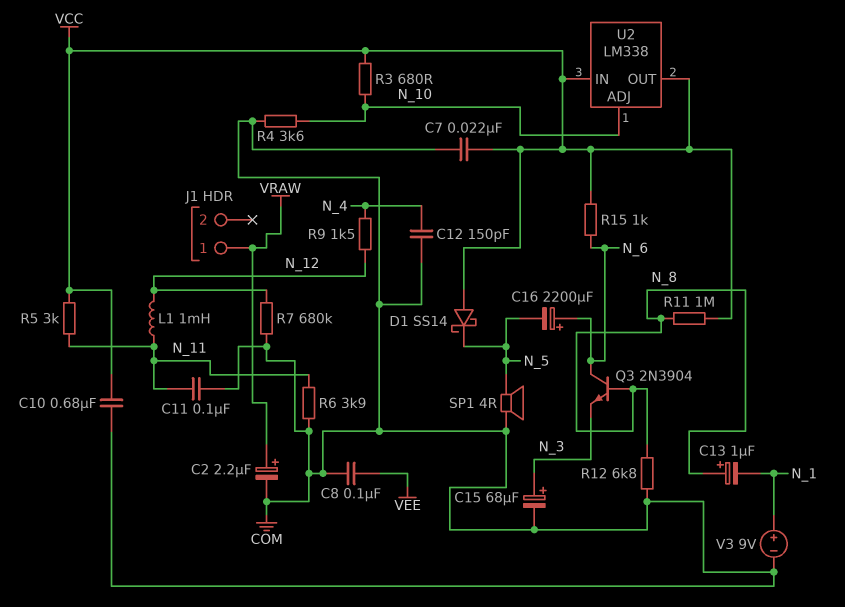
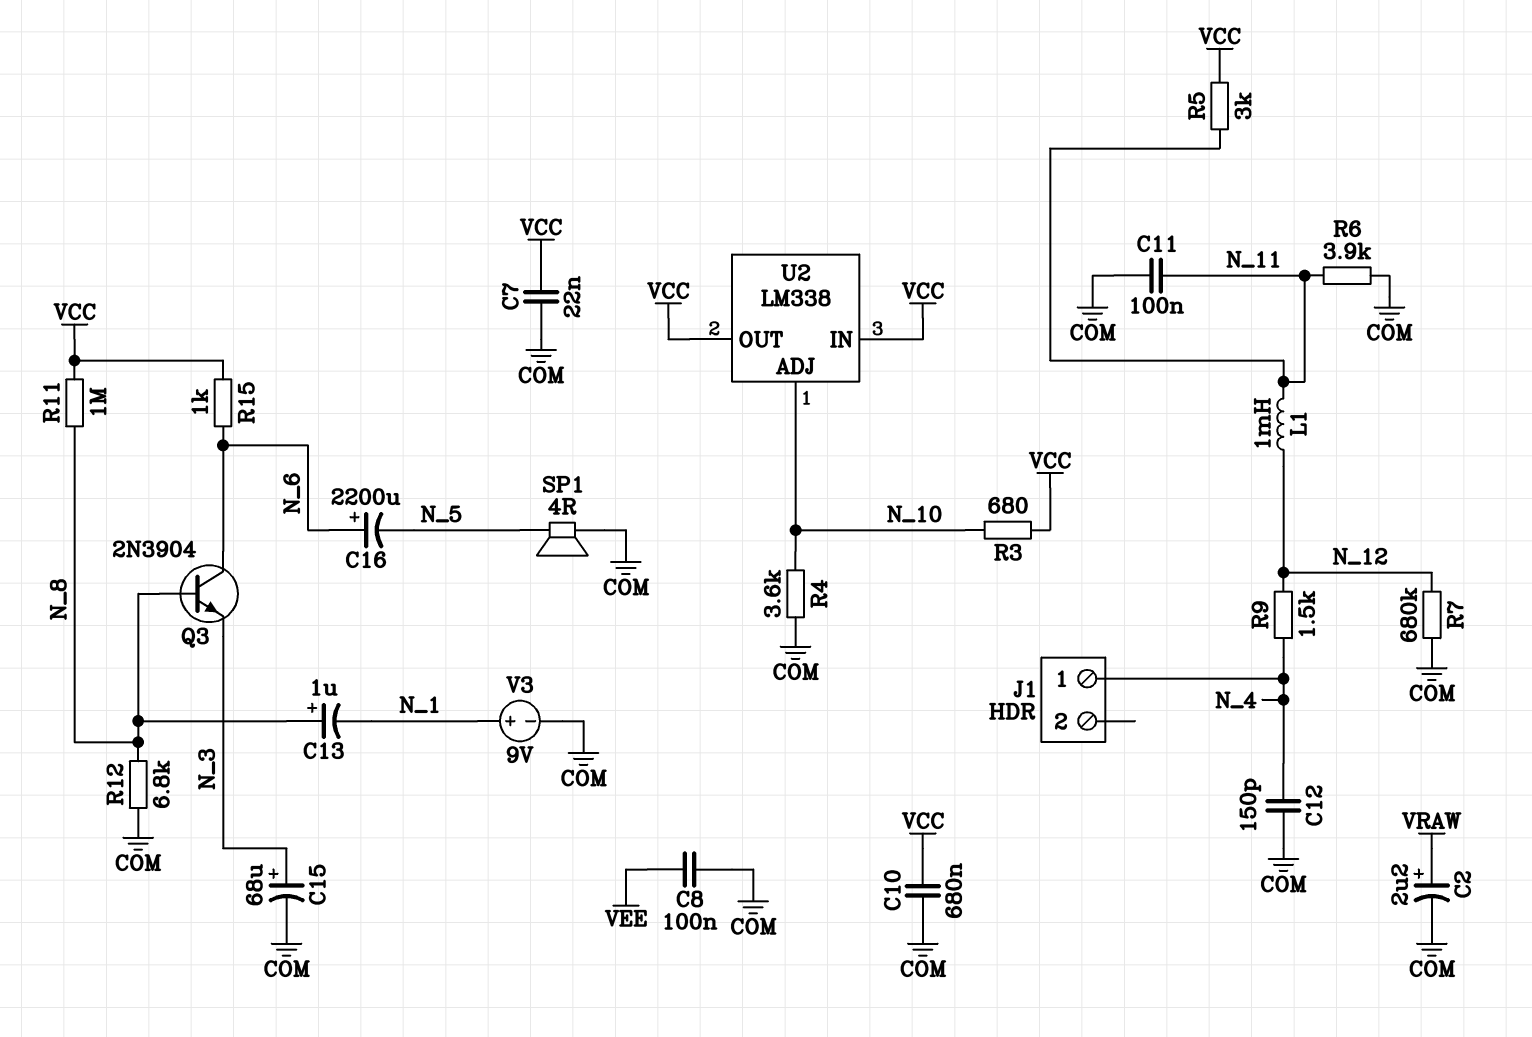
D1: schottky SS14 (A VCC, K N_5) -> none
J1 pin 1: VRAW -> N_4

